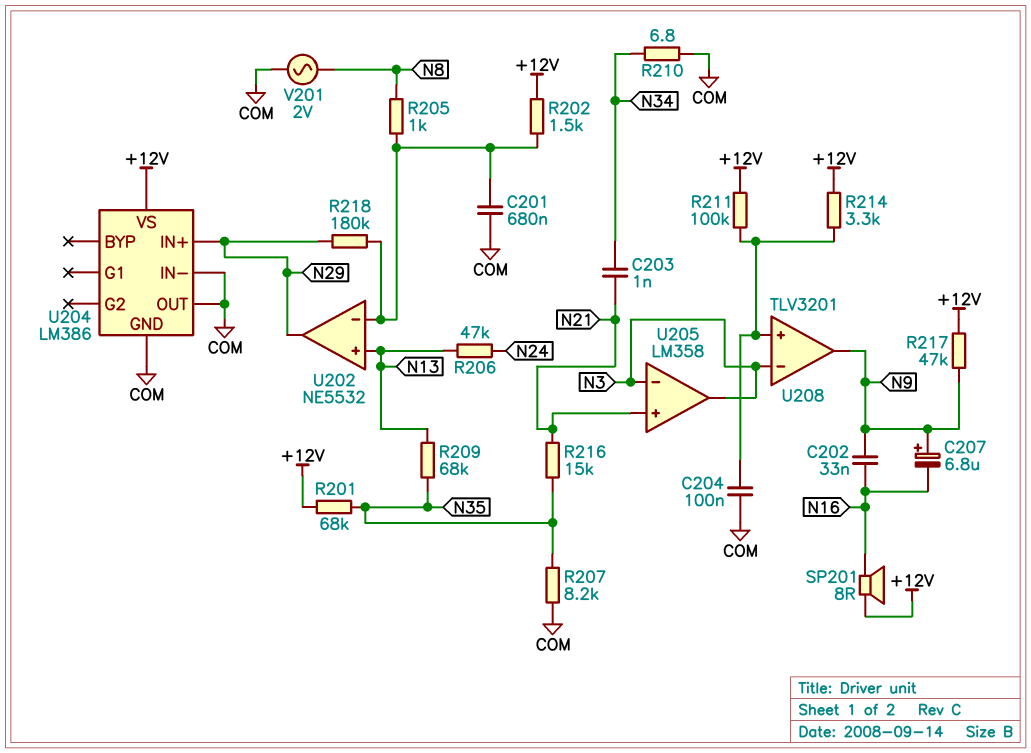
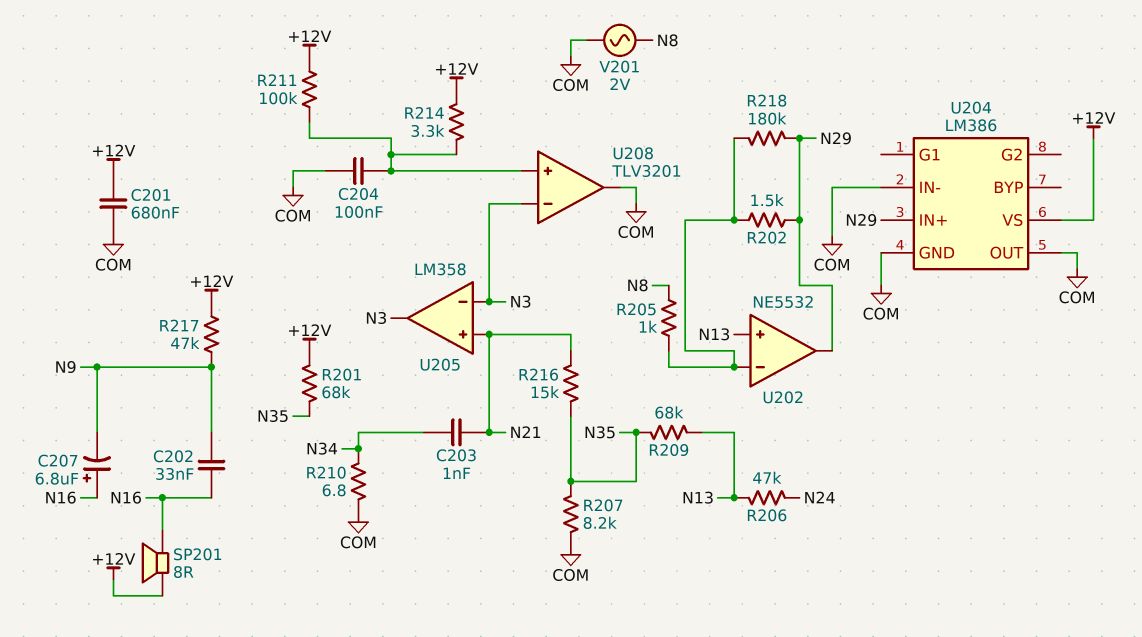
C201: 680nF (COM, U202/in-) -> 680nF (+12V, COM)
C207: 6.8uF (plus N9, minus N16) -> 6.8uF (plus N16, minus N9)
R202: 1.5k (+12V, U202/in-) -> 1.5k (N29, U202/in-)
U208 pin out: N9 -> COM

